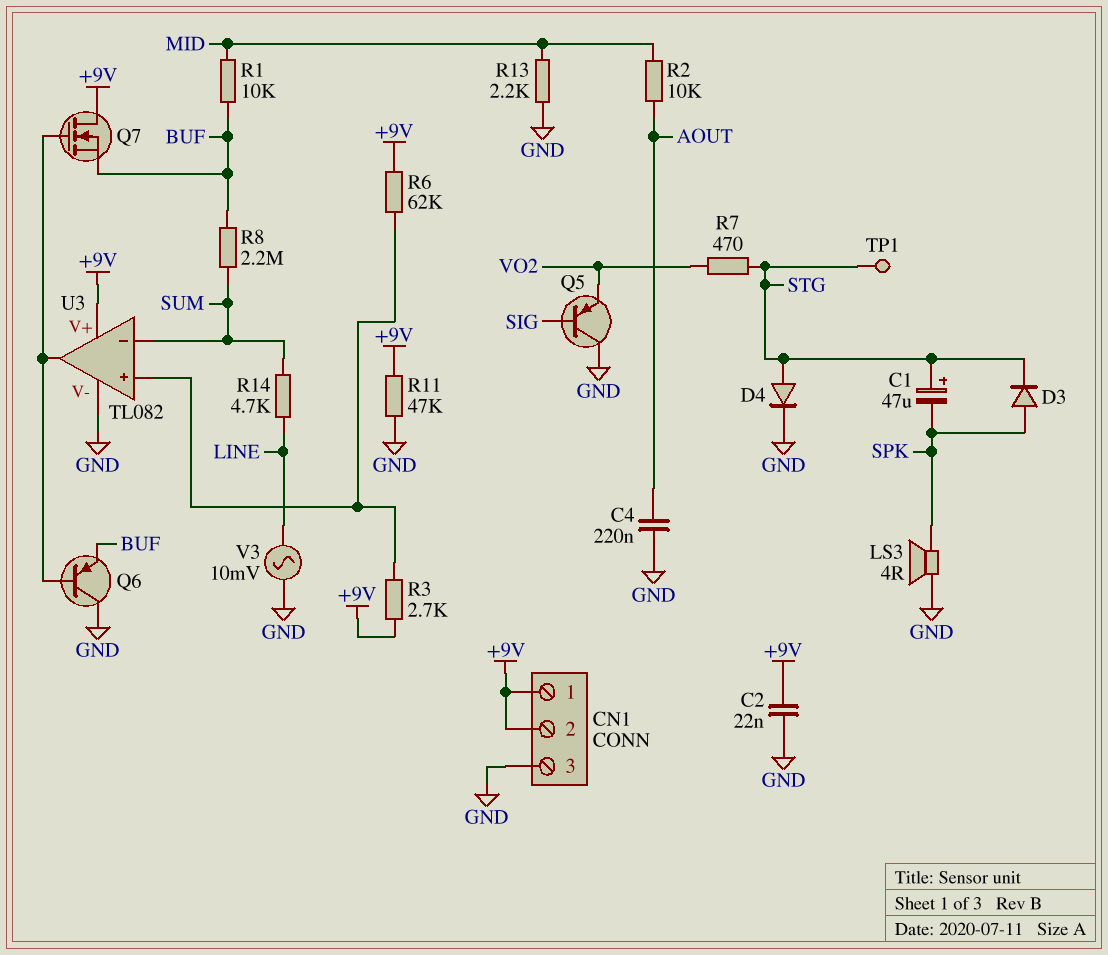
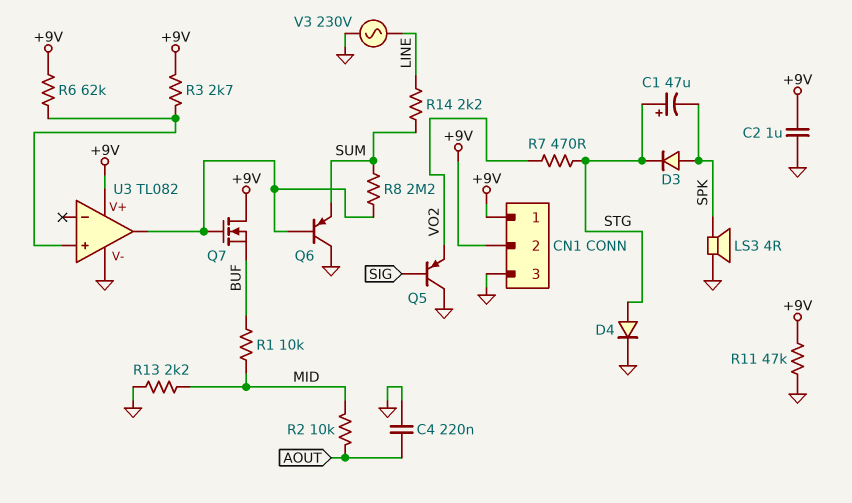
C2: 22nF (+9V, GND) -> 1uF (+9V, GND)
Q6: PNP (B U3/out, C GND, E BUF) -> PNP (B U3/out, C GND, E SUM)
R8: 2.2M (BUF, SUM) -> 2.2M (SUM, U3/out)
R14: 4.7k (LINE, SUM) -> 2.2k (LINE, SUM)
TP1: test point (STG) -> none
U3 pin in-: SUM -> none
V3: AC 10mV (GND, LINE) -> AC 230V (GND, LINE)

